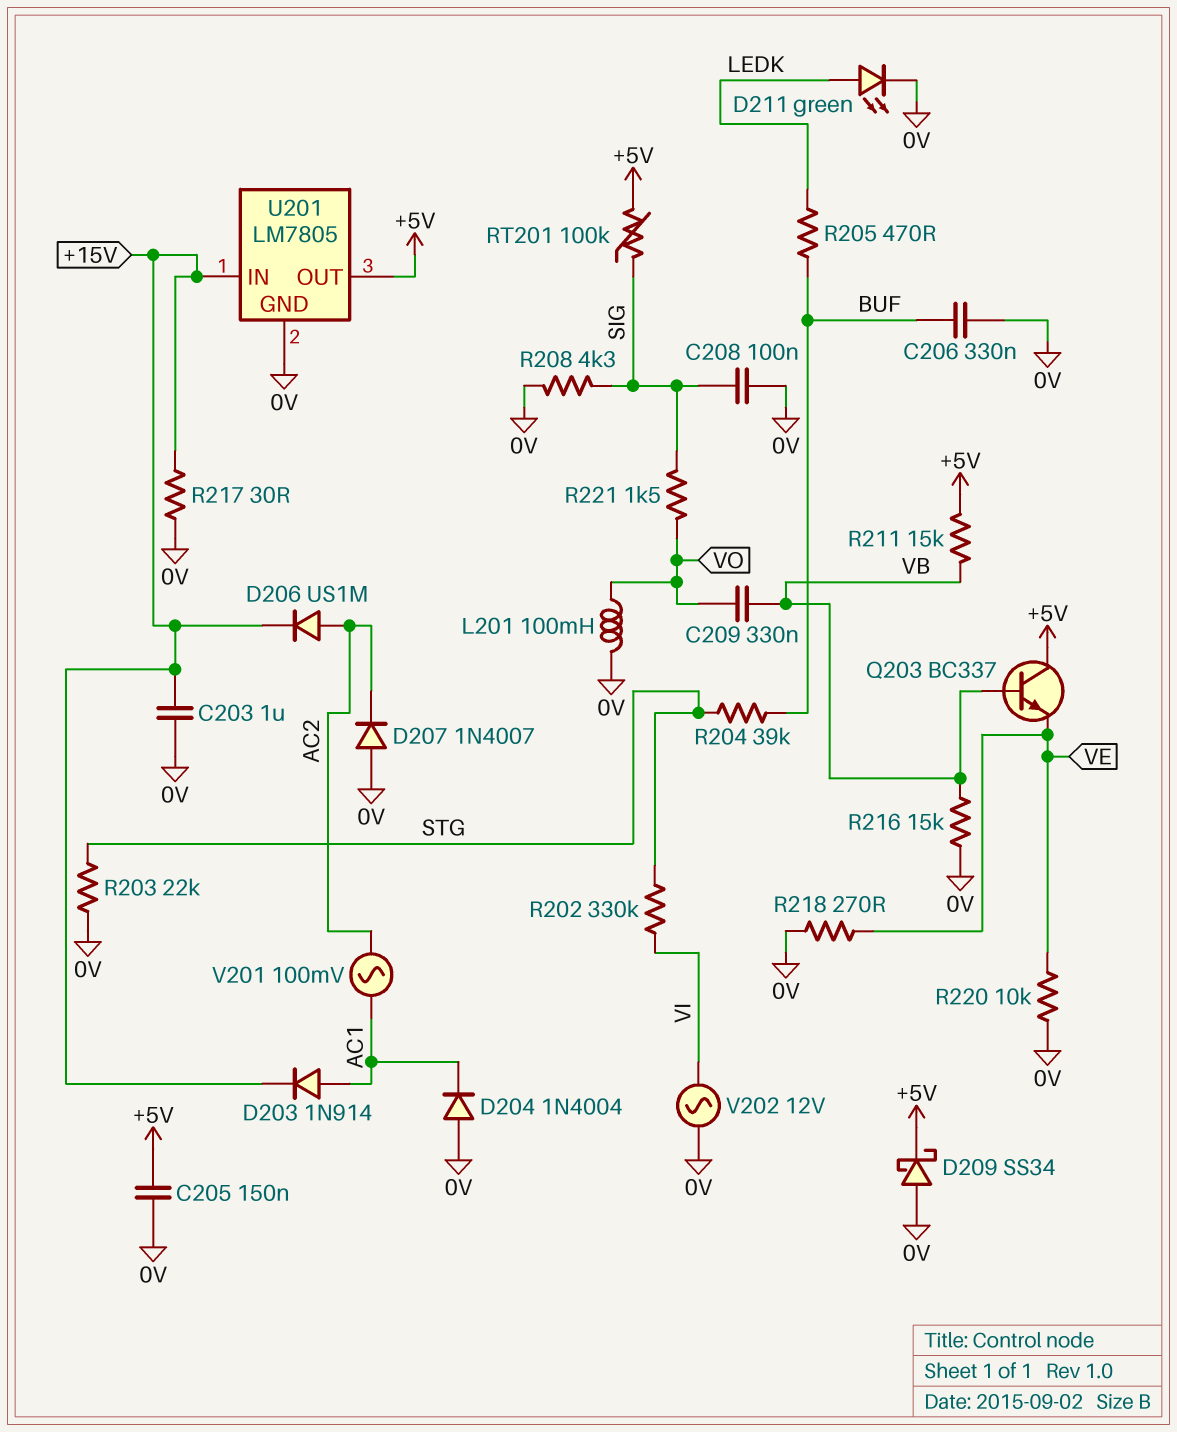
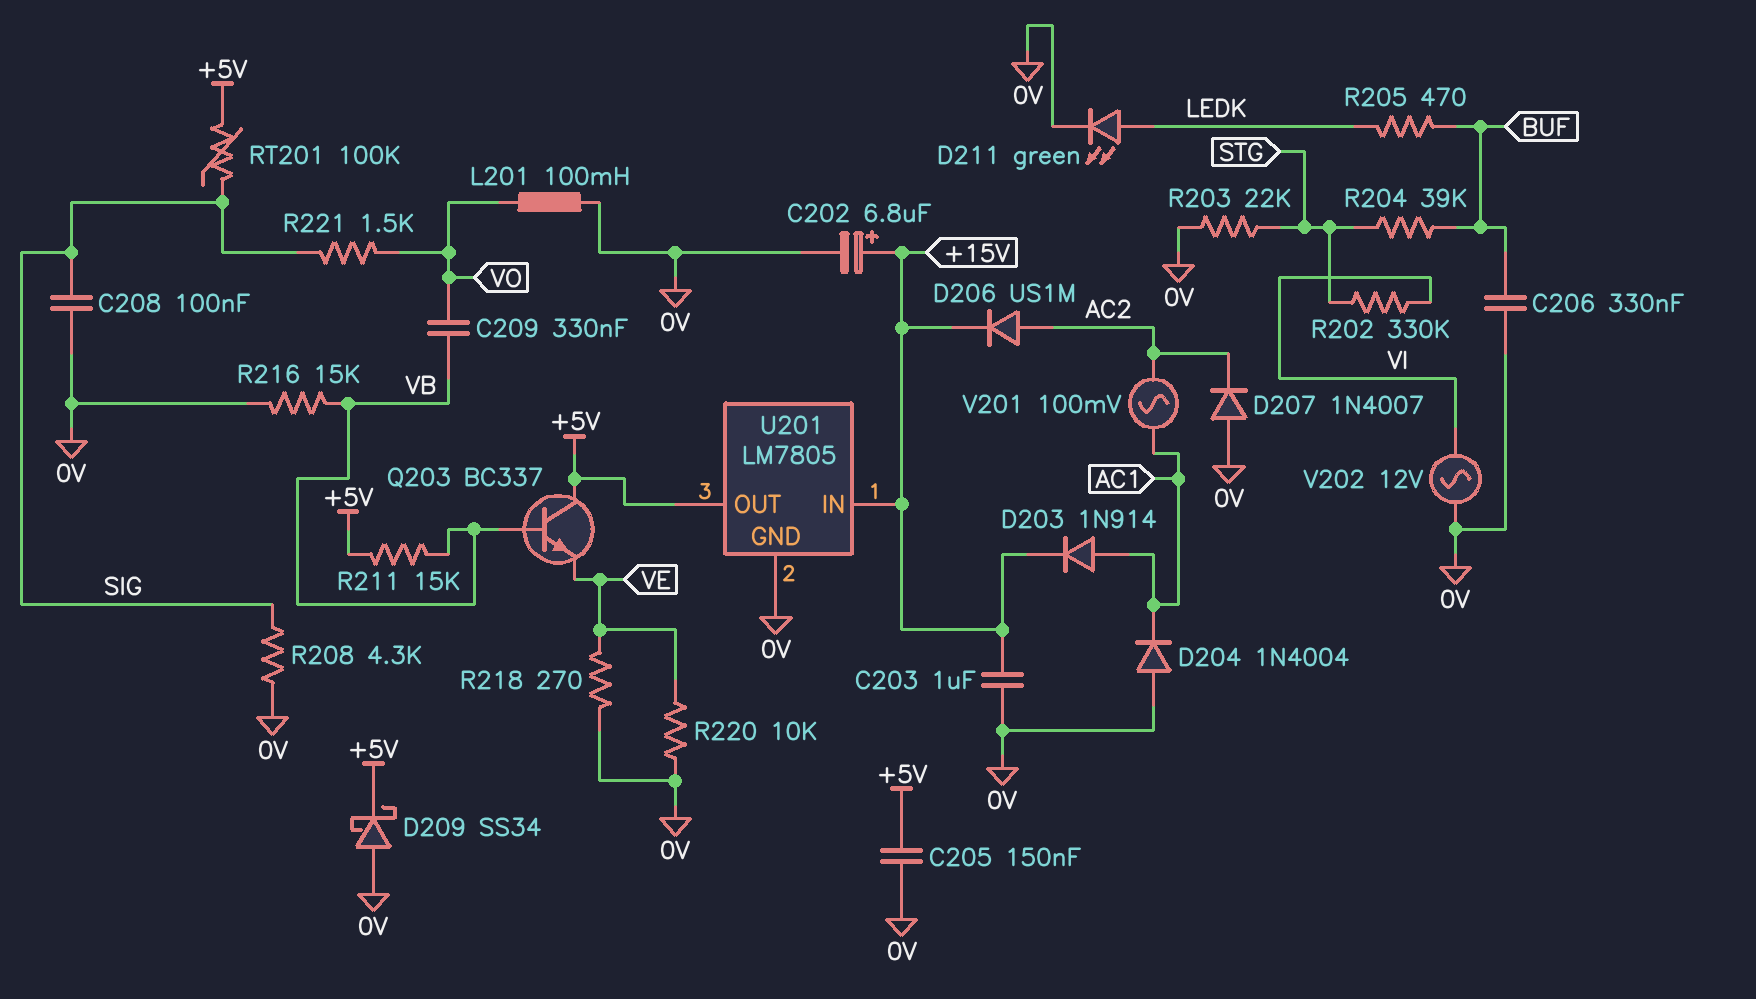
C202: none -> 6.8uF (plus +15V, minus 0V)
R217: 30 (+15V, 0V) -> none

